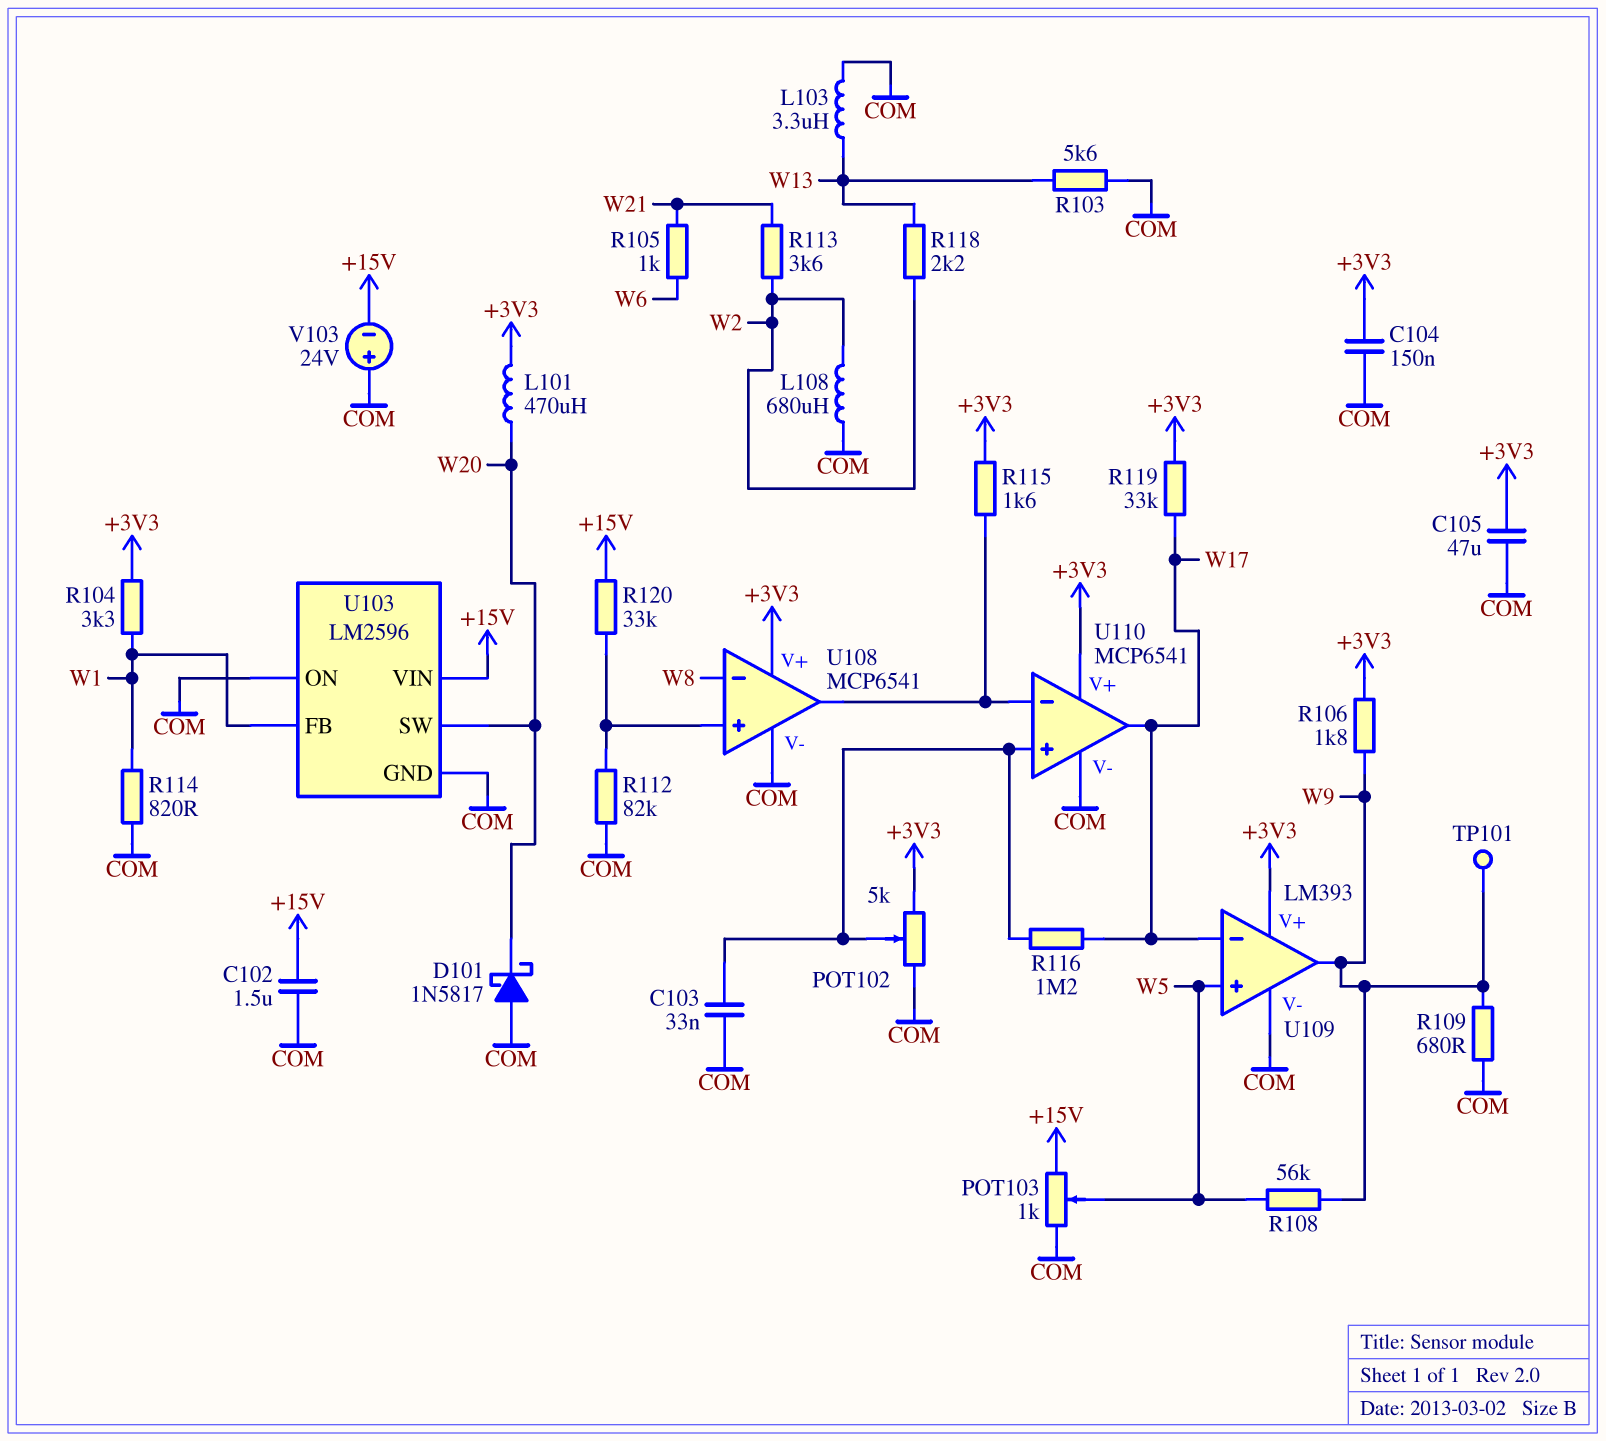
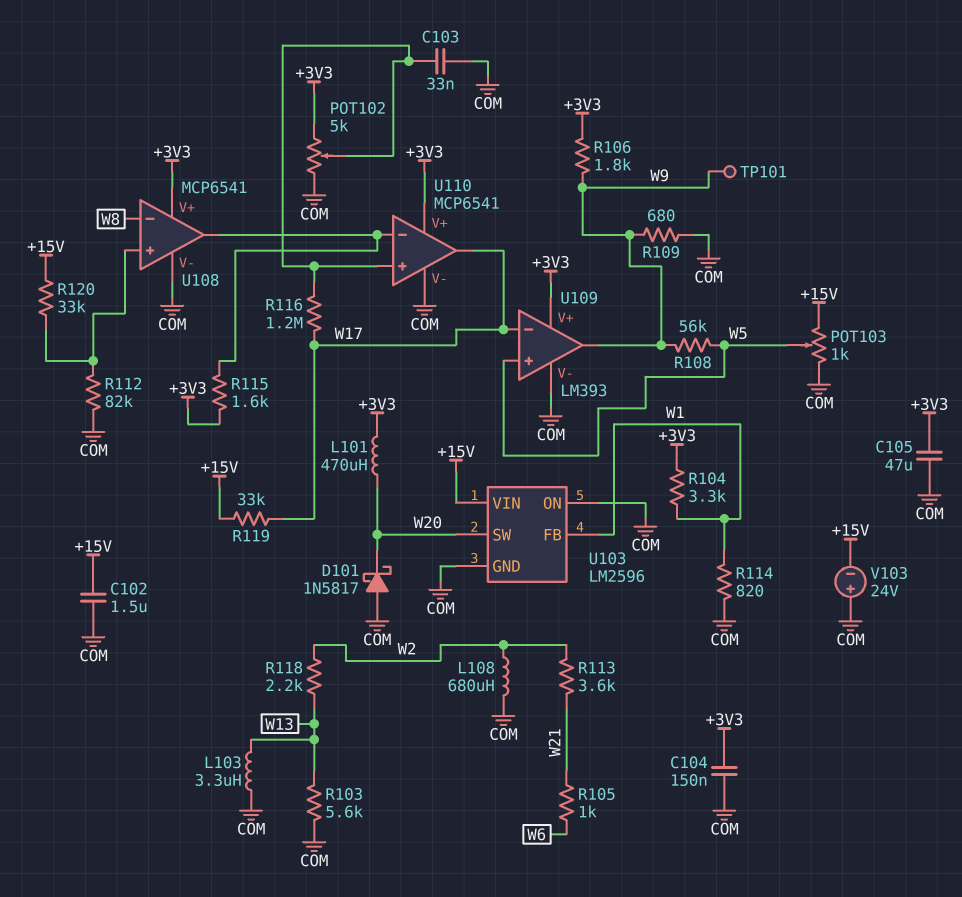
R119: 33k (+3V3, W17) -> 33k (+15V, W17)

